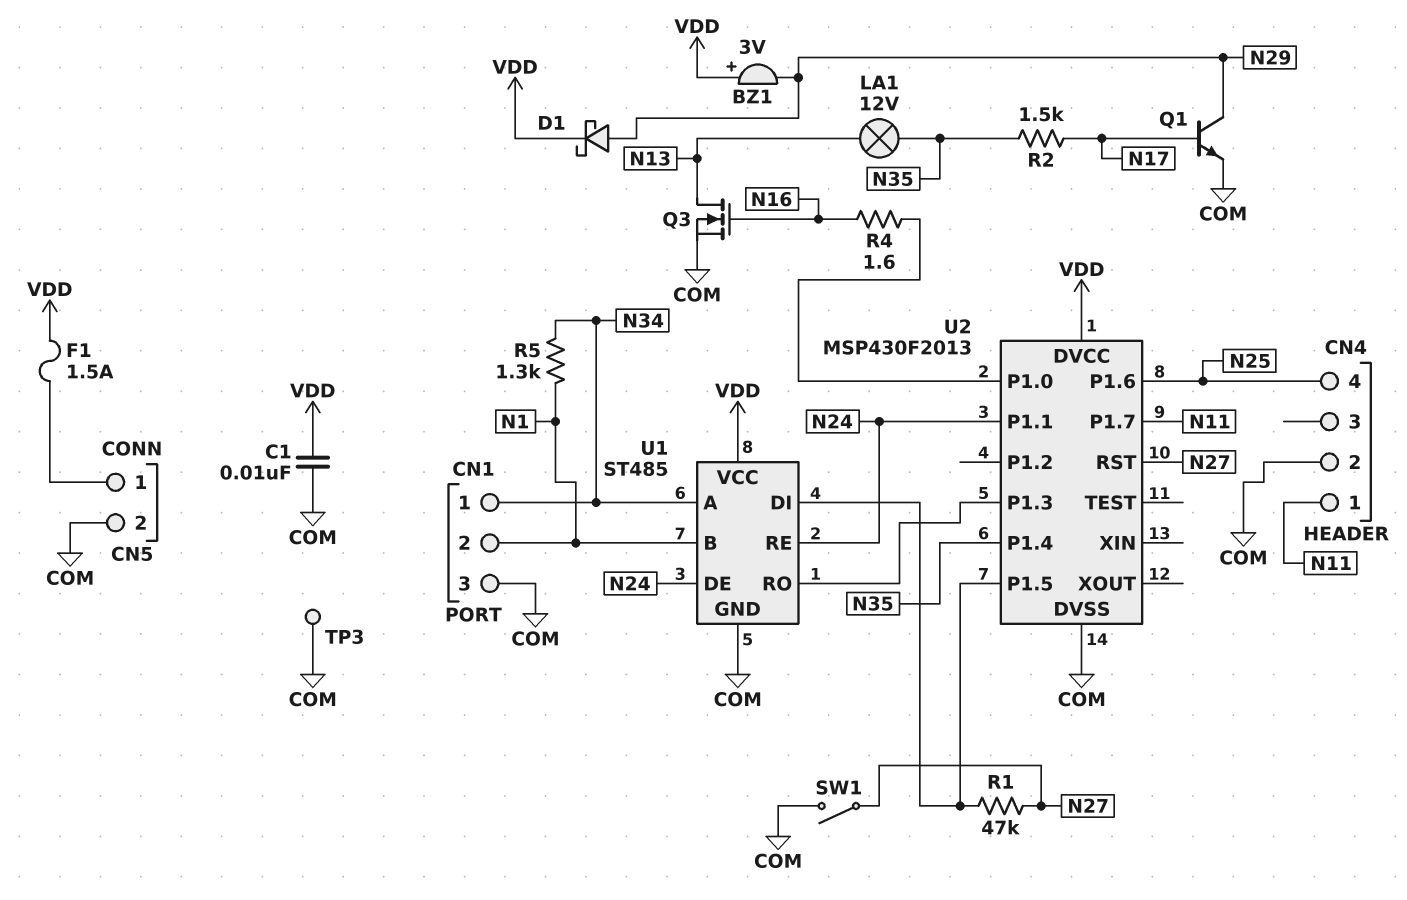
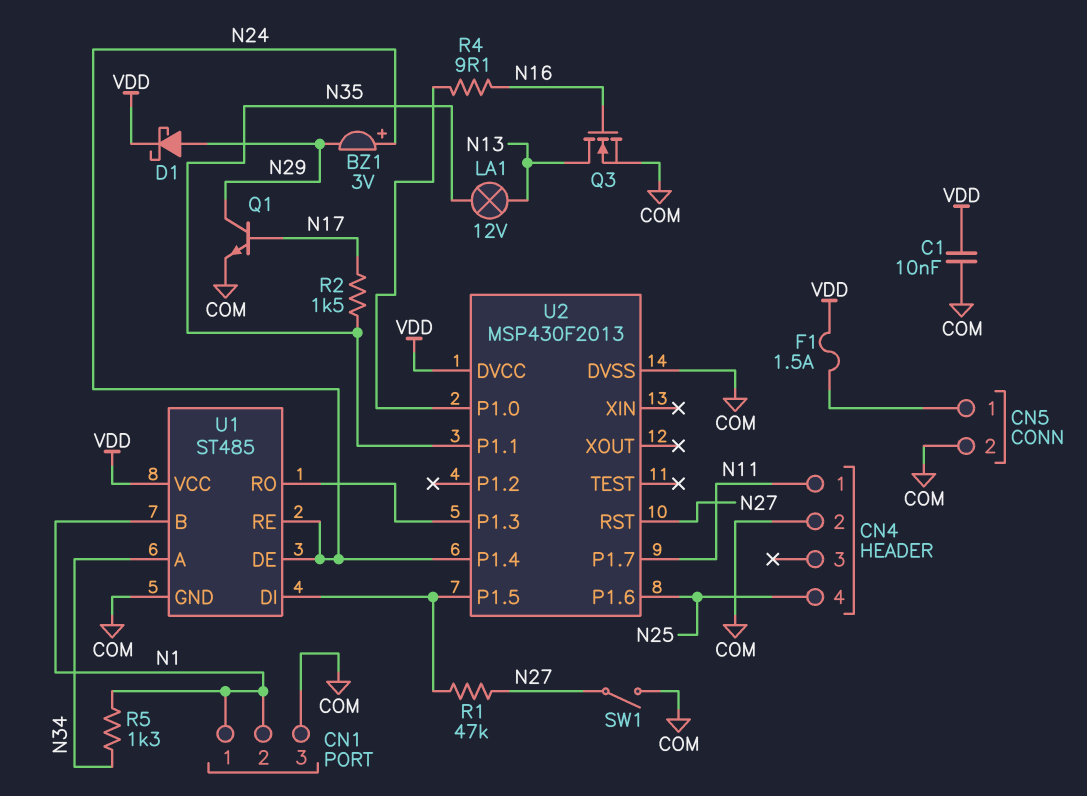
BZ1: buzzer 3V (plus VDD, minus N29) -> buzzer 3V (plus N24, minus N29)
CN1 pin 1: N34 -> N1
R4: 1.6 (N16, U2/P1.0) -> 9.1 (N16, U2/P1.0)
TP3: test point (COM) -> none
U2 pin P1.1: N24 -> N35
U2 pin P1.4: N35 -> N24

